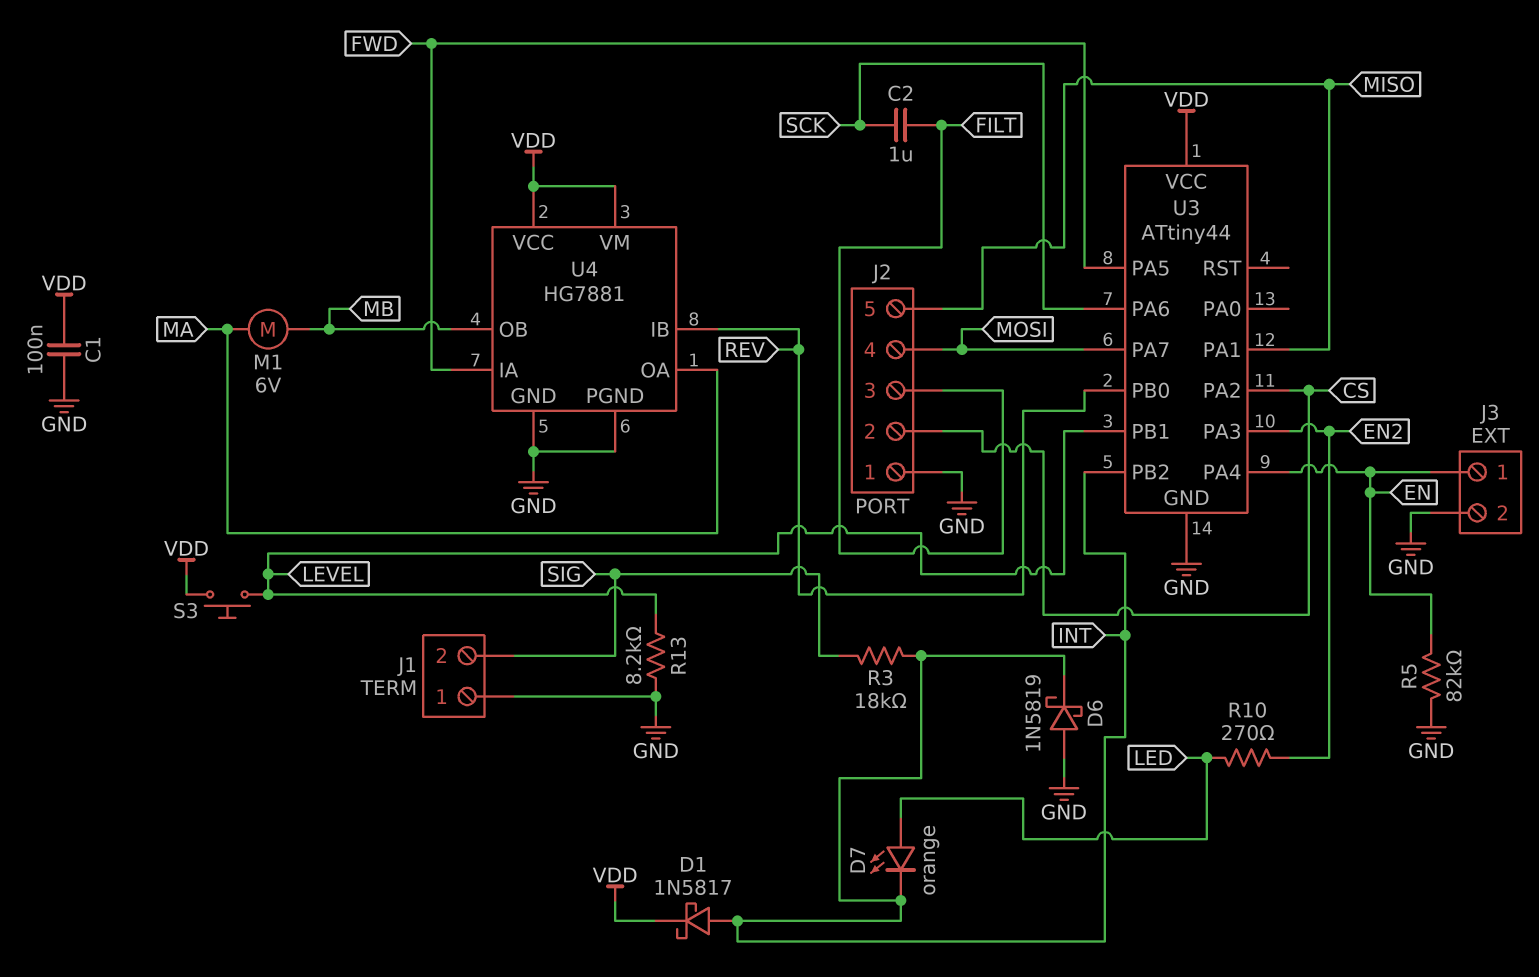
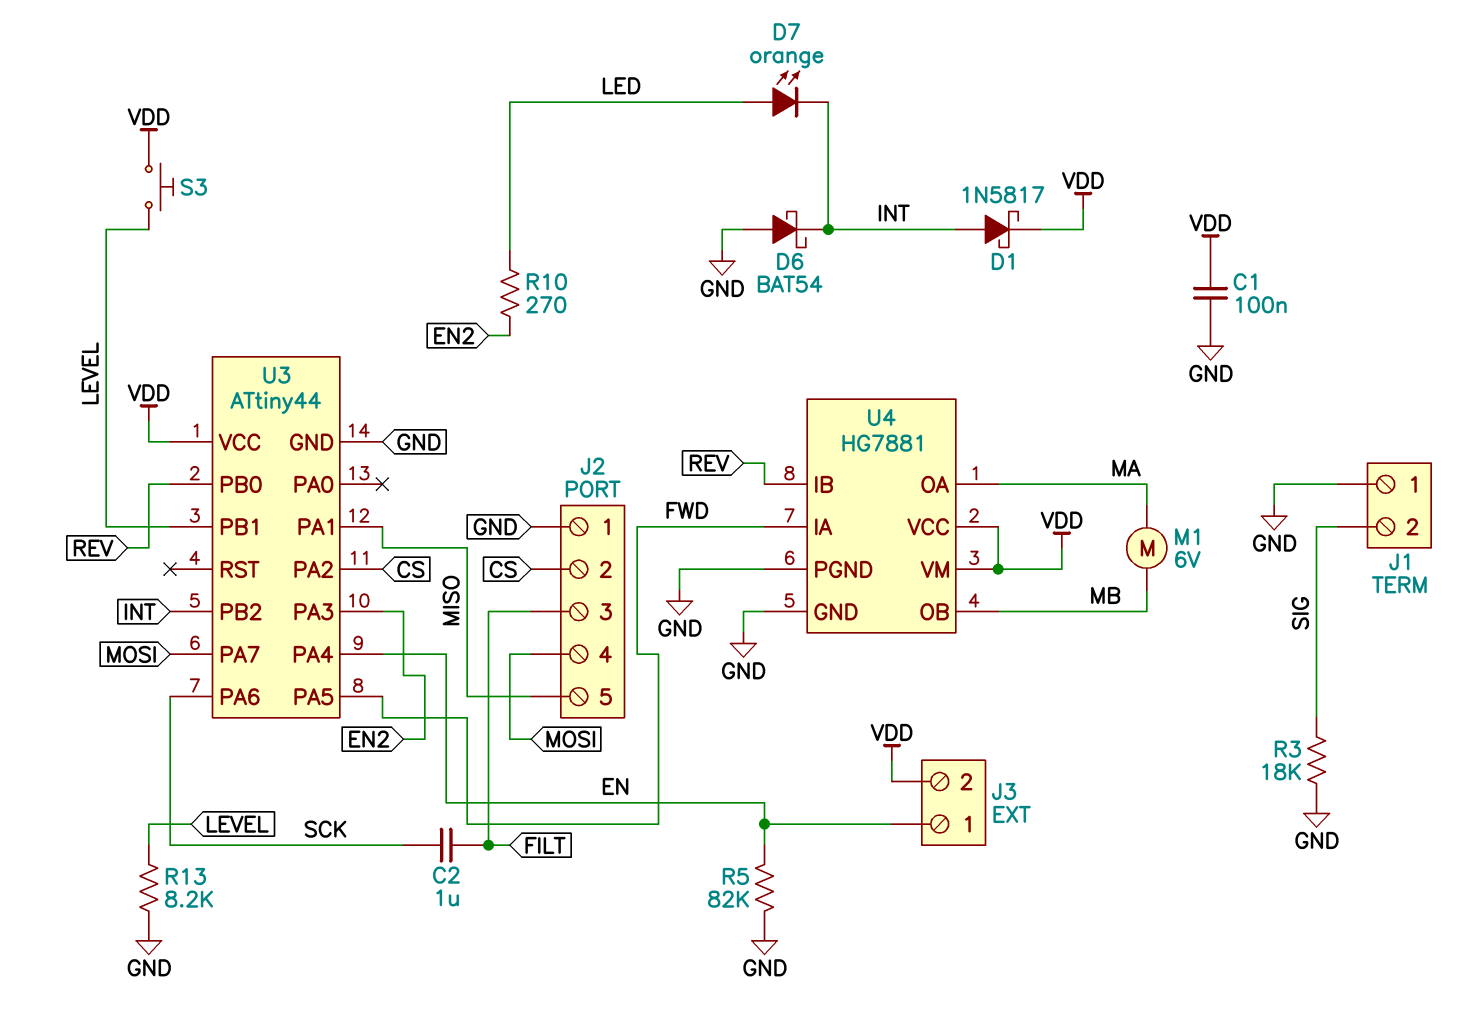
D6: schottky 1N5819 (A GND, K INT) -> schottky BAT54 (A GND, K INT)
J3 pin 2: GND -> VDD
R3: 18k (INT, SIG) -> 18k (GND, SIG)

